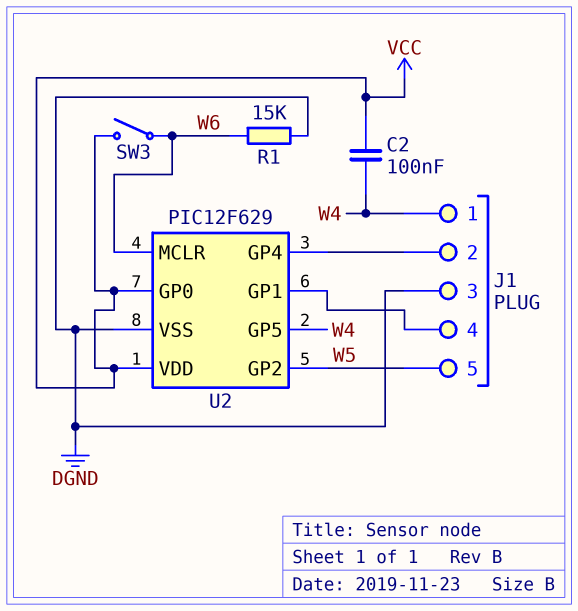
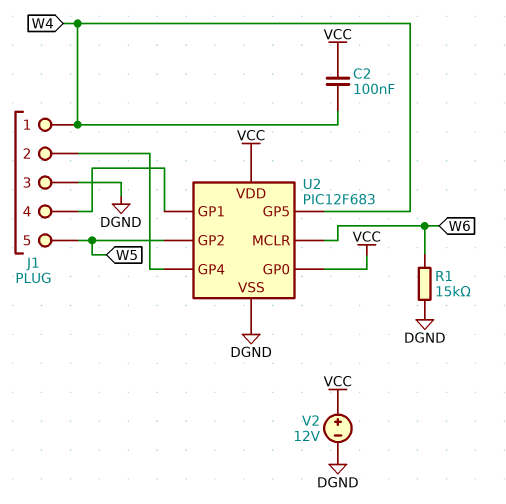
SW3: switch (VCC, W6) -> none
U2: PIC12F629 -> PIC12F683
V2: none -> 12V (plus VCC, minus DGND)

